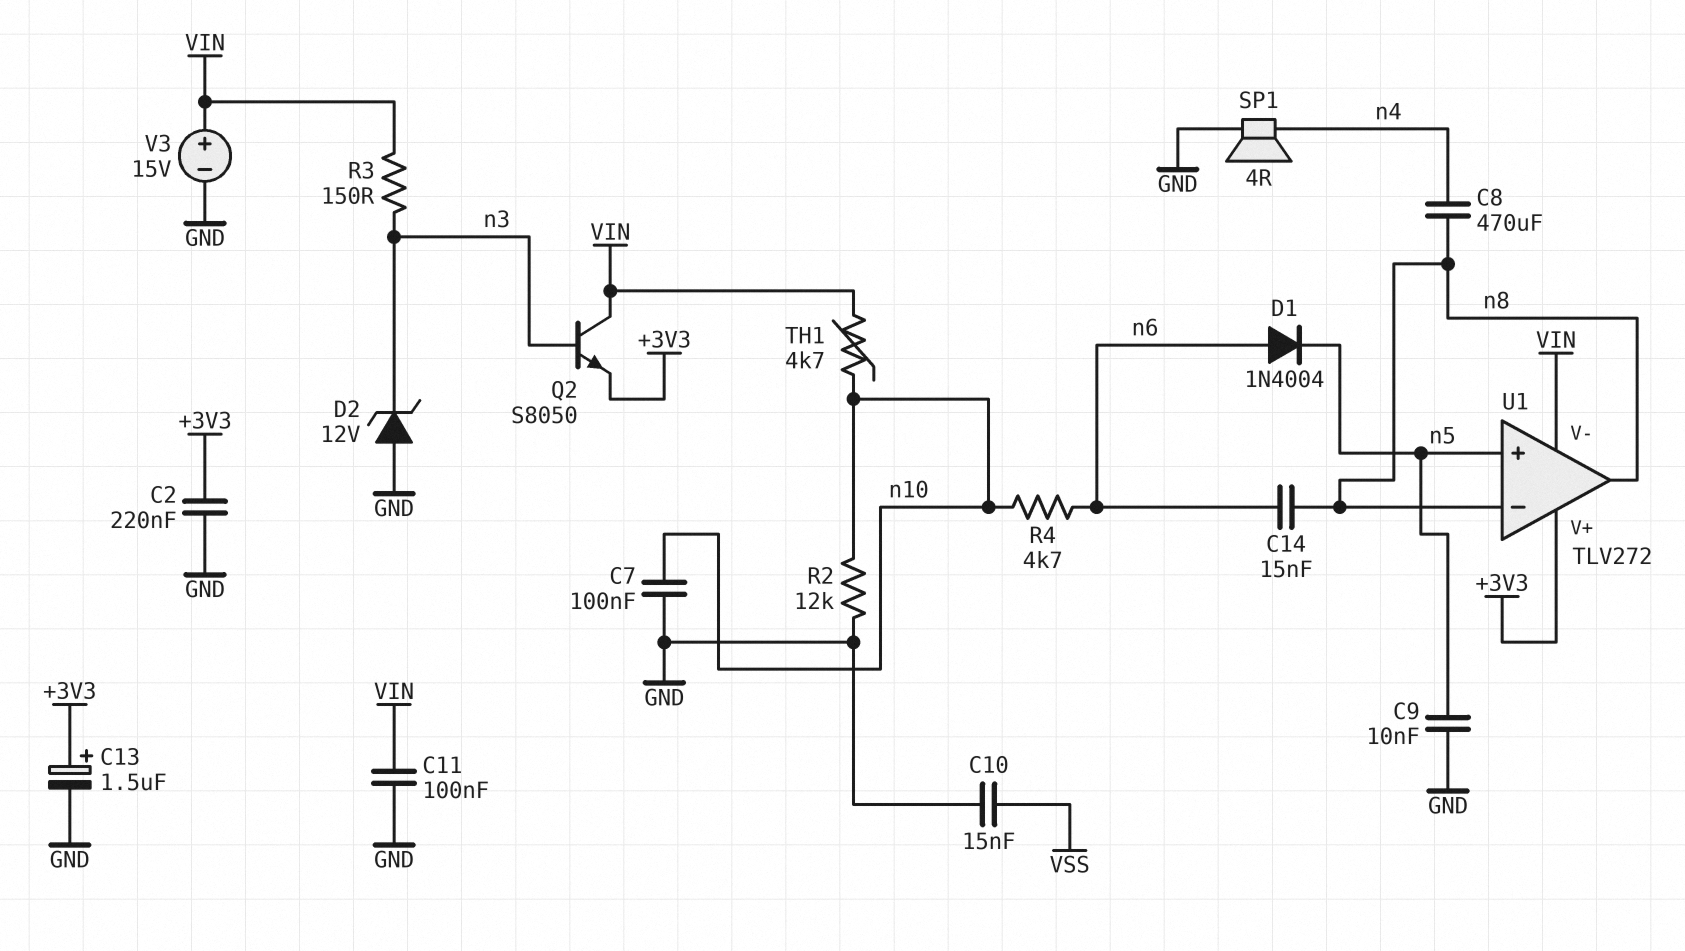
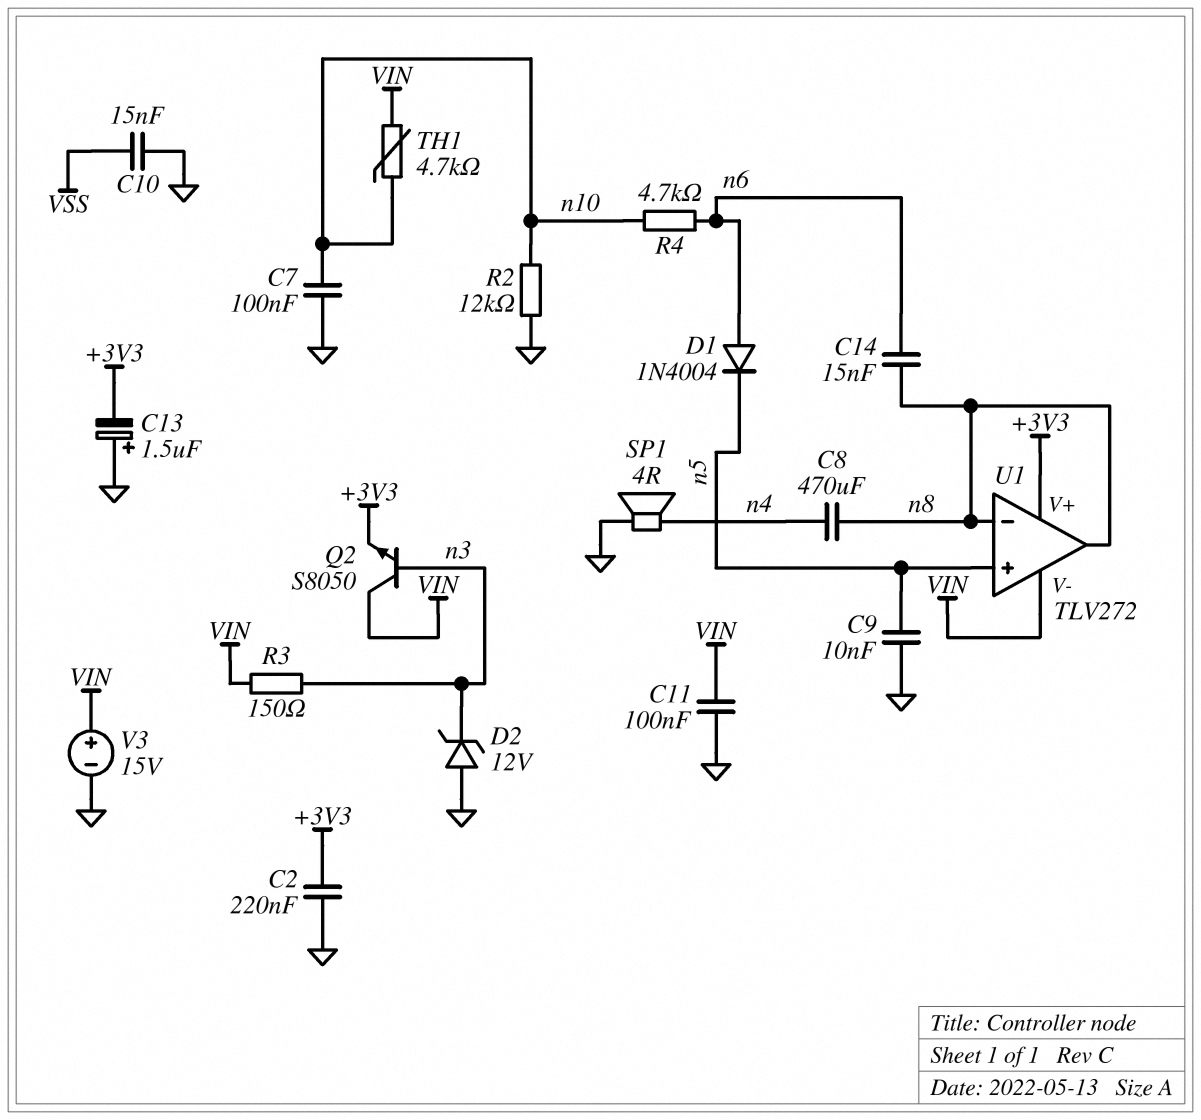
C13: 1.5uF (plus +3V3, minus GND) -> 1.5uF (plus GND, minus +3V3)

